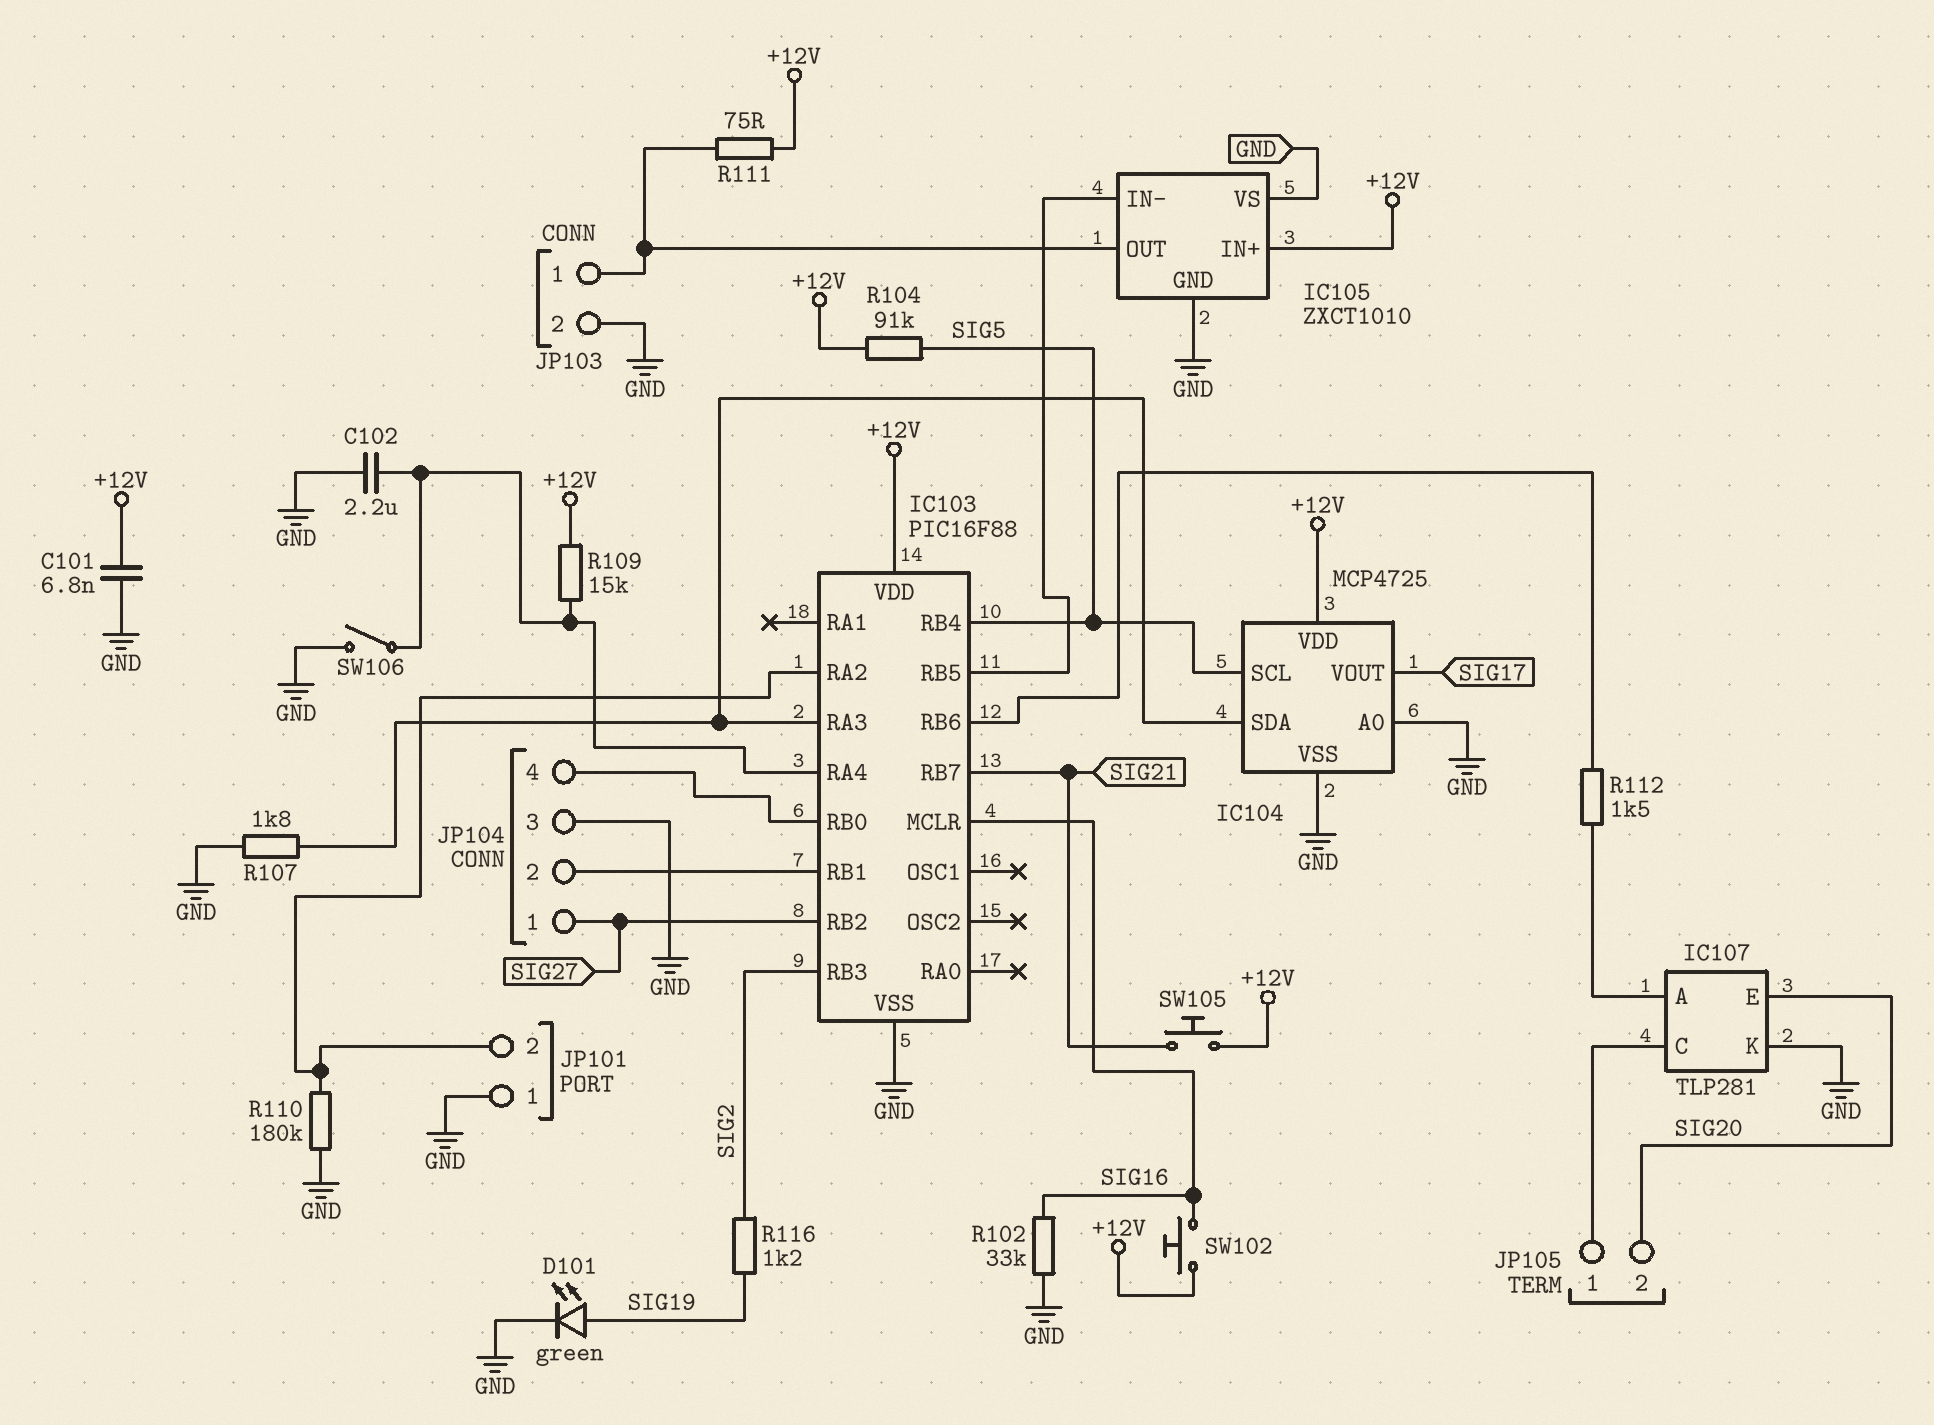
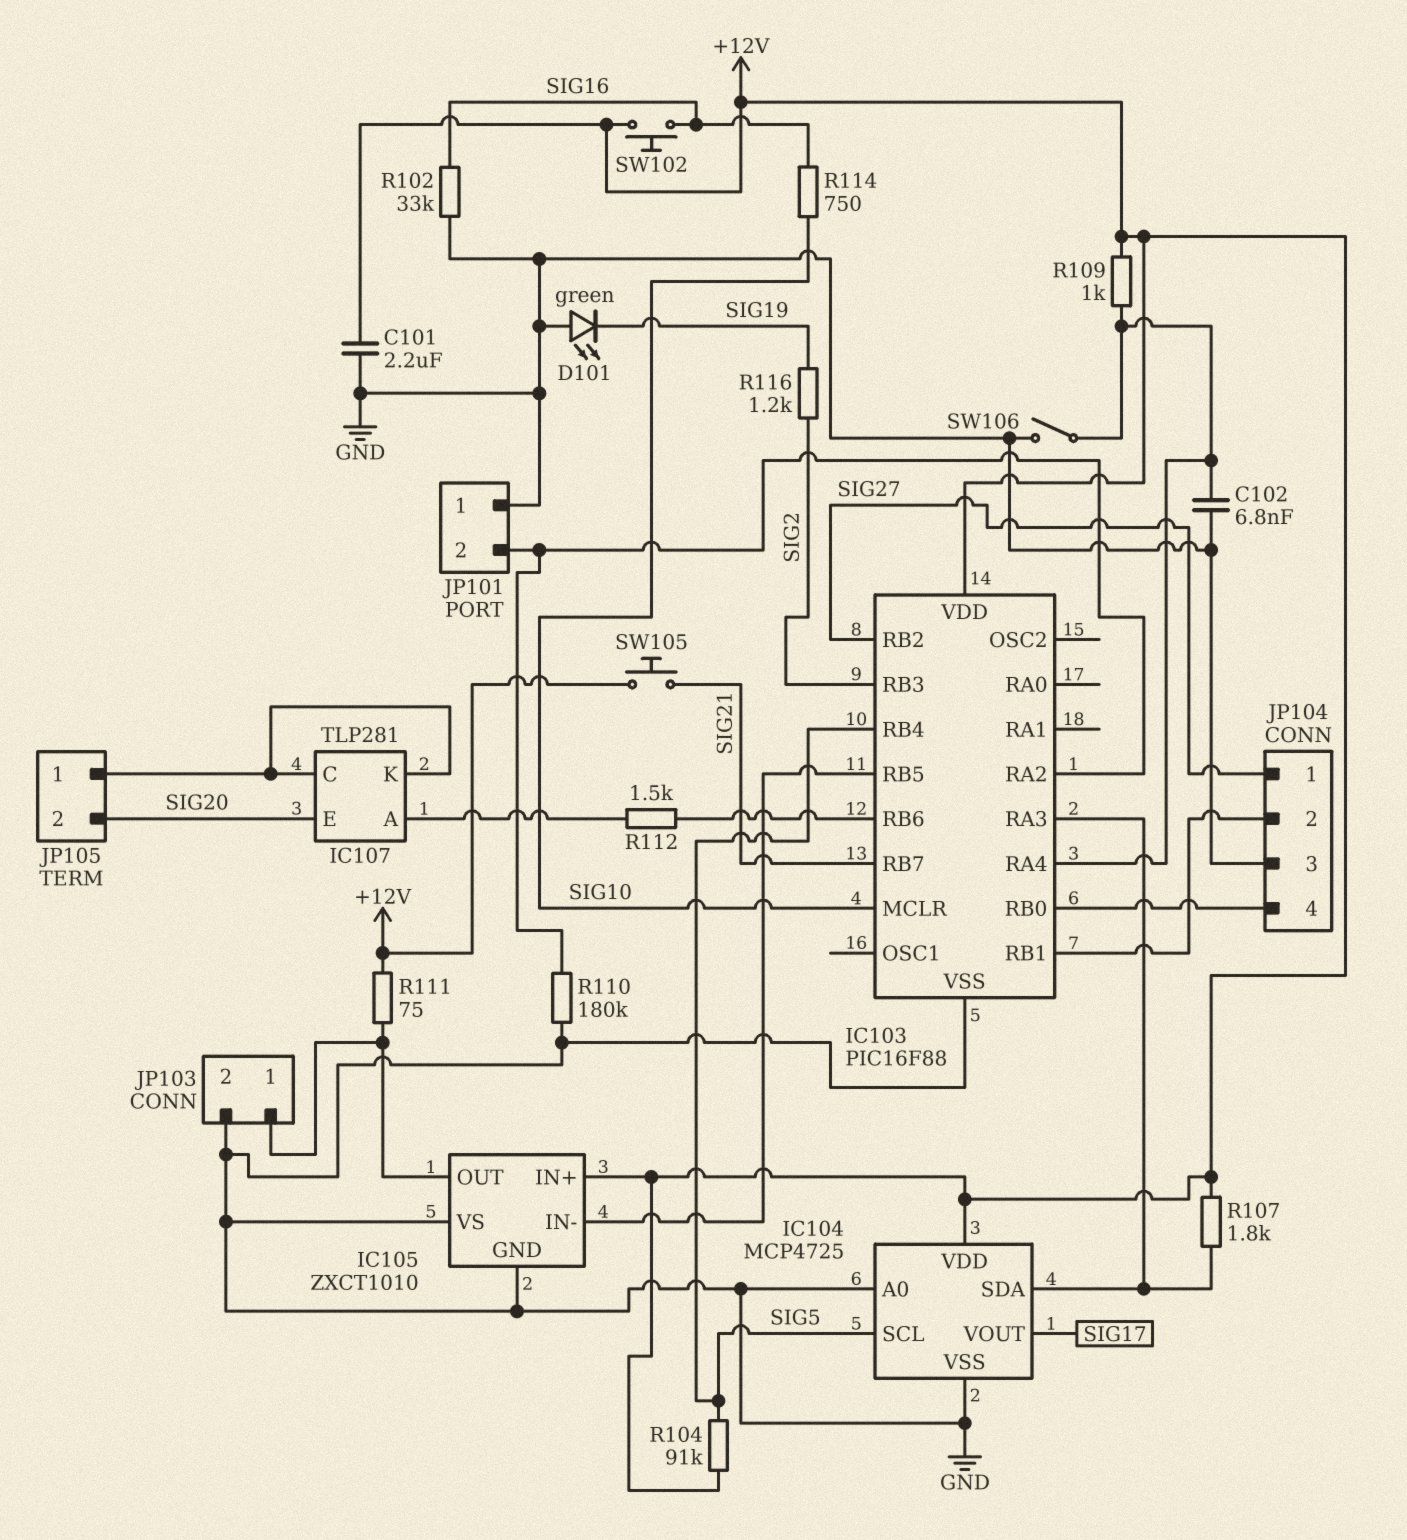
C101: 6.8nF (+12V, GND) -> 2.2uF (+12V, GND)
C102: 2.2uF (GND, IC103/RA4) -> 6.8nF (GND, IC103/RA4)
D101: LED green (A SIG19, K GND) -> LED green (A GND, K SIG19)
IC103 pin MCLR: SIG16 -> SIG10
IC107 pin K: GND -> IC107/C
R107: 1.8k (GND, IC103/RA3) -> 1.8k (+12V, IC103/RA3)
R109: 15k (+12V, IC103/RA4) -> 1k (+12V, IC103/RA4)
R114: none -> 750 (SIG10, SIG16)

